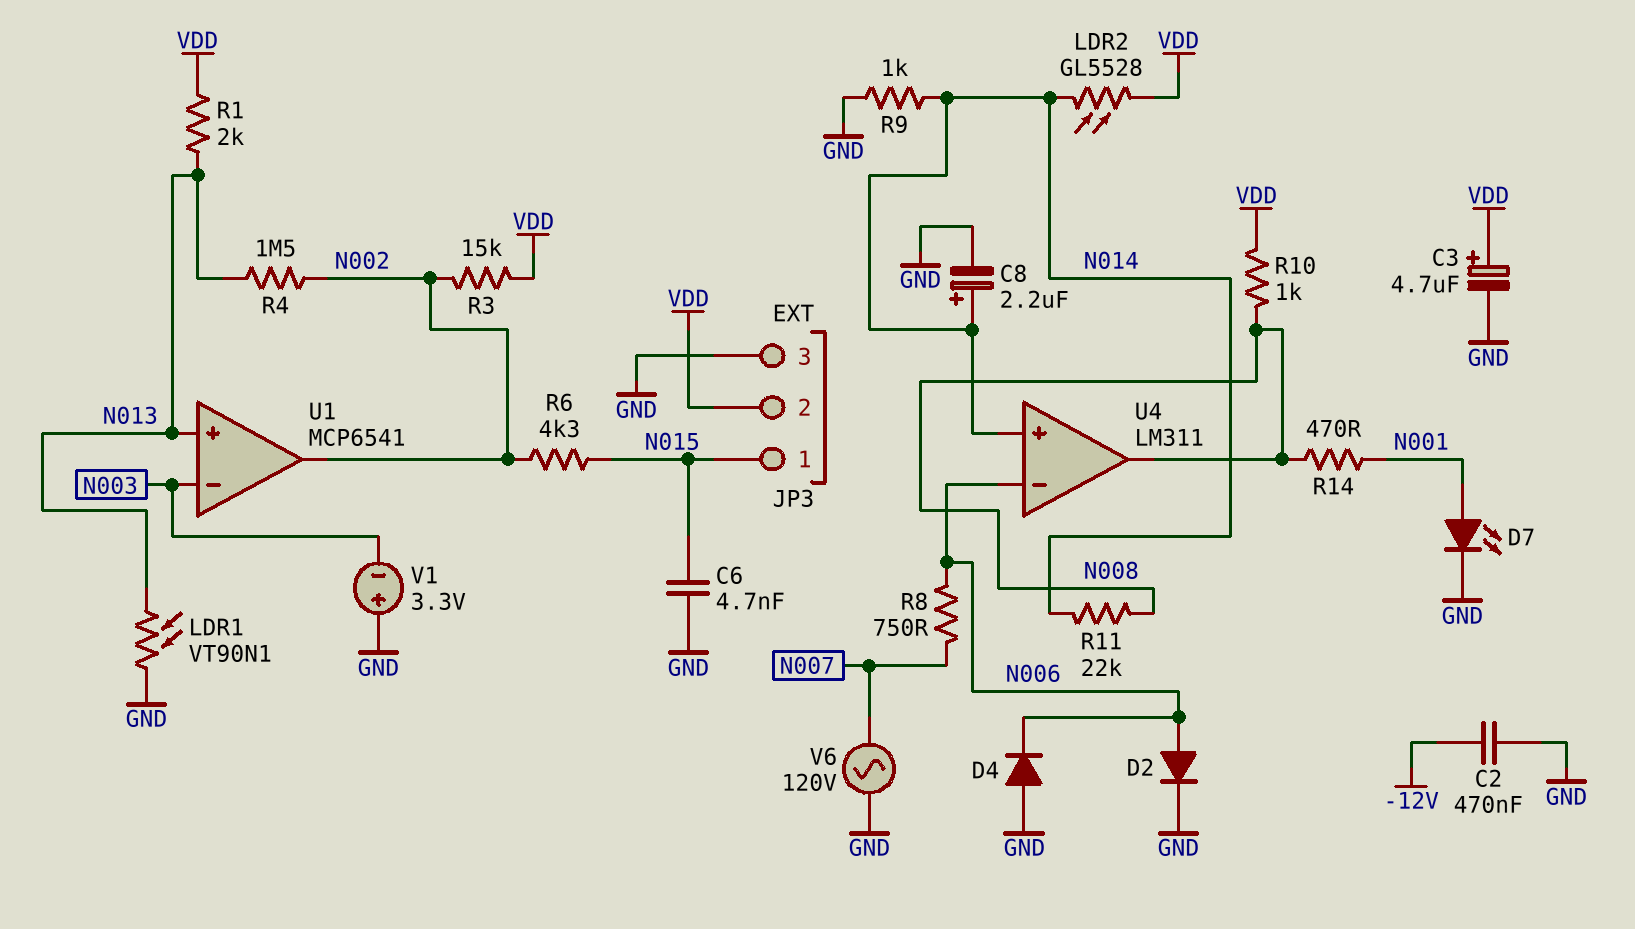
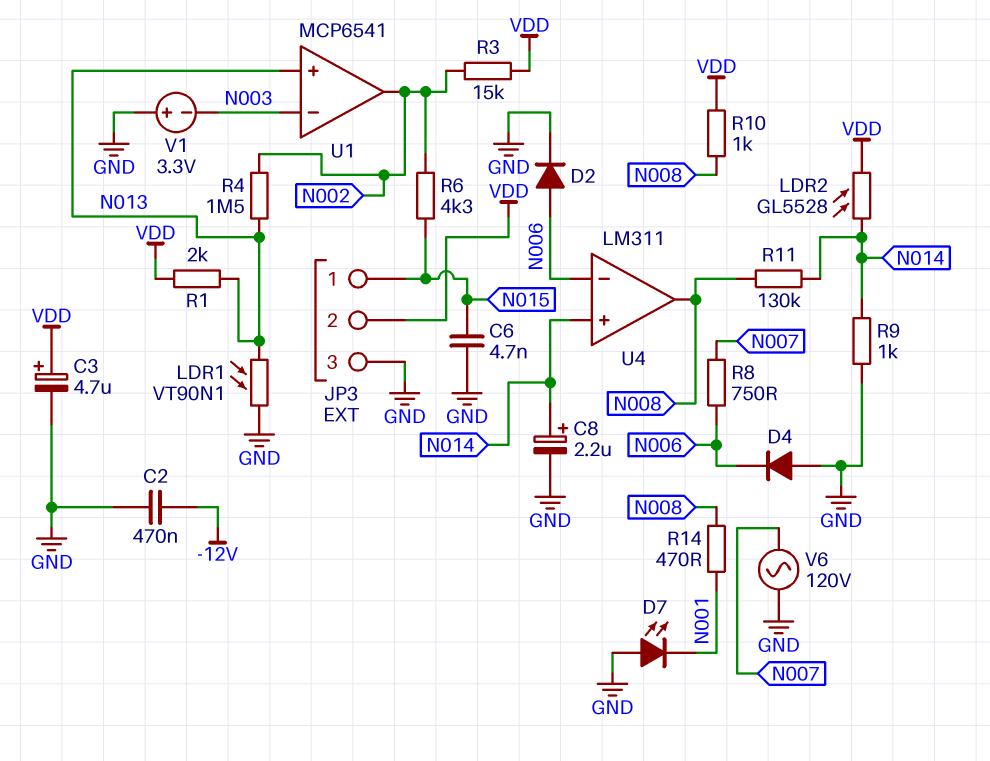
D7: LED (A N001, K GND) -> LED (A GND, K N001)
R11: 22k (N008, N014) -> 130k (N008, N014)

